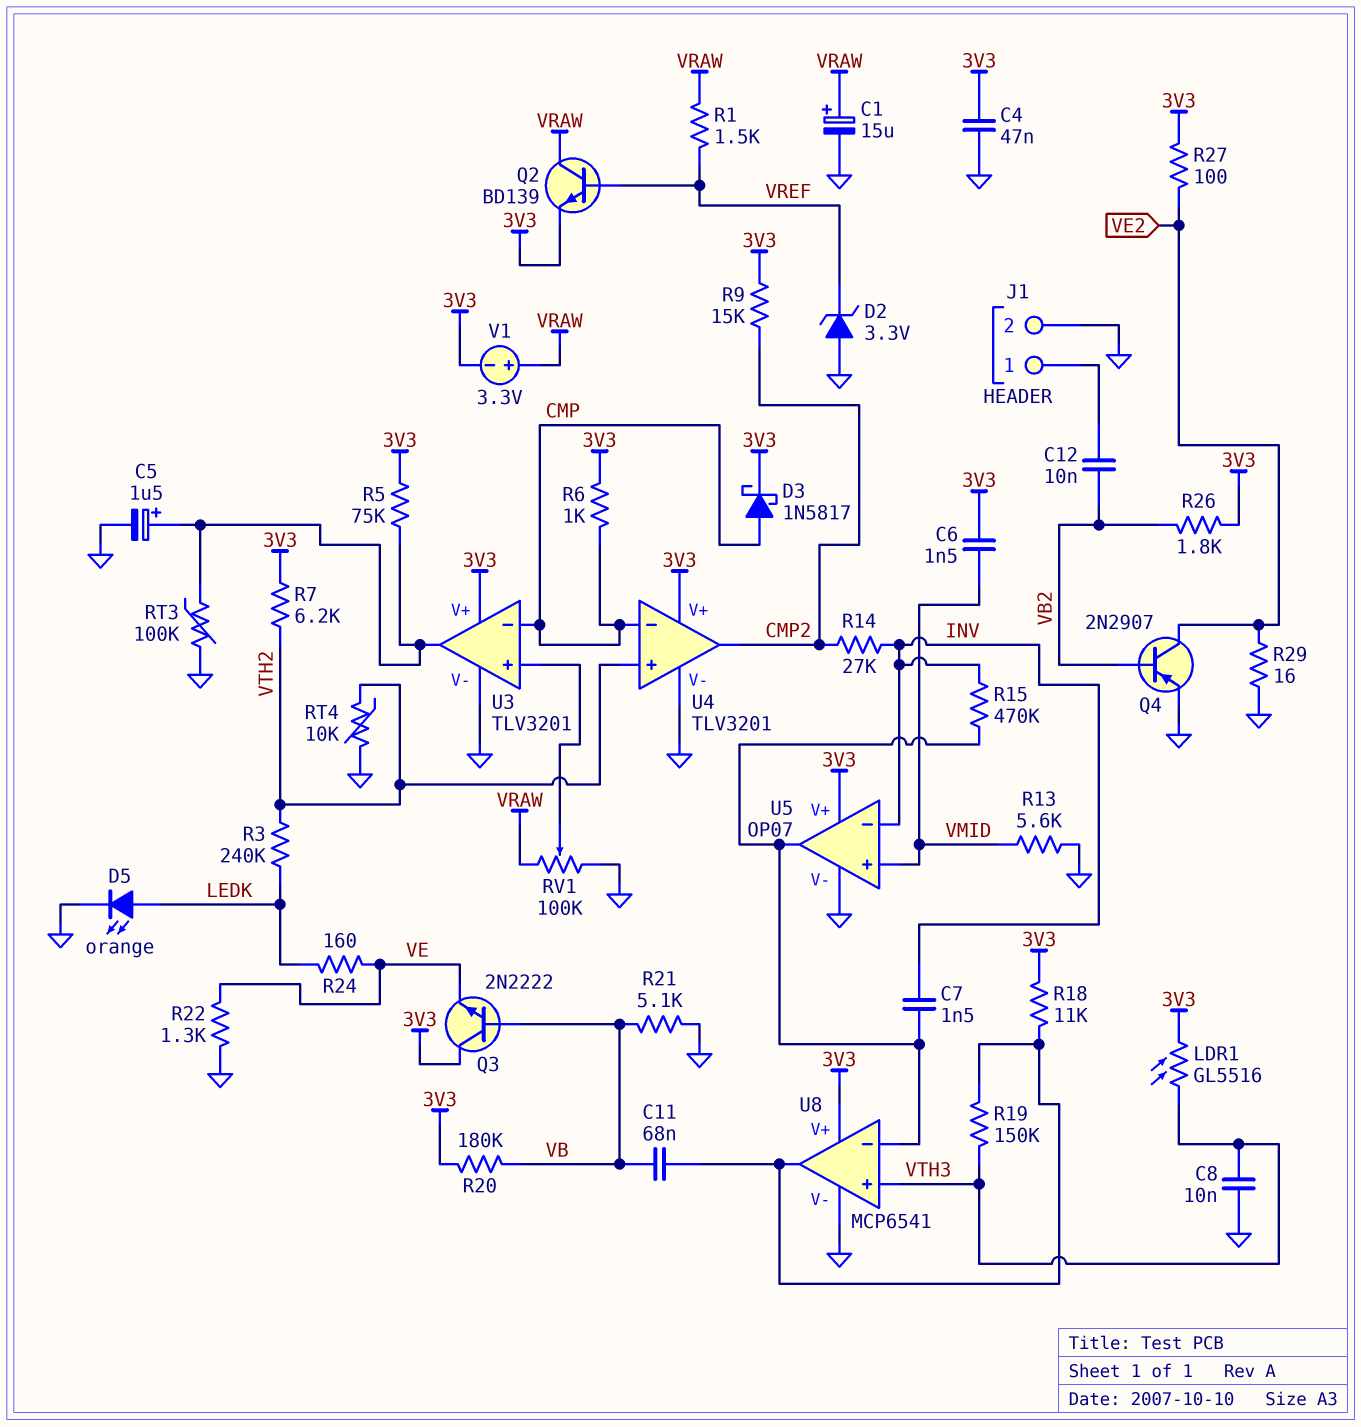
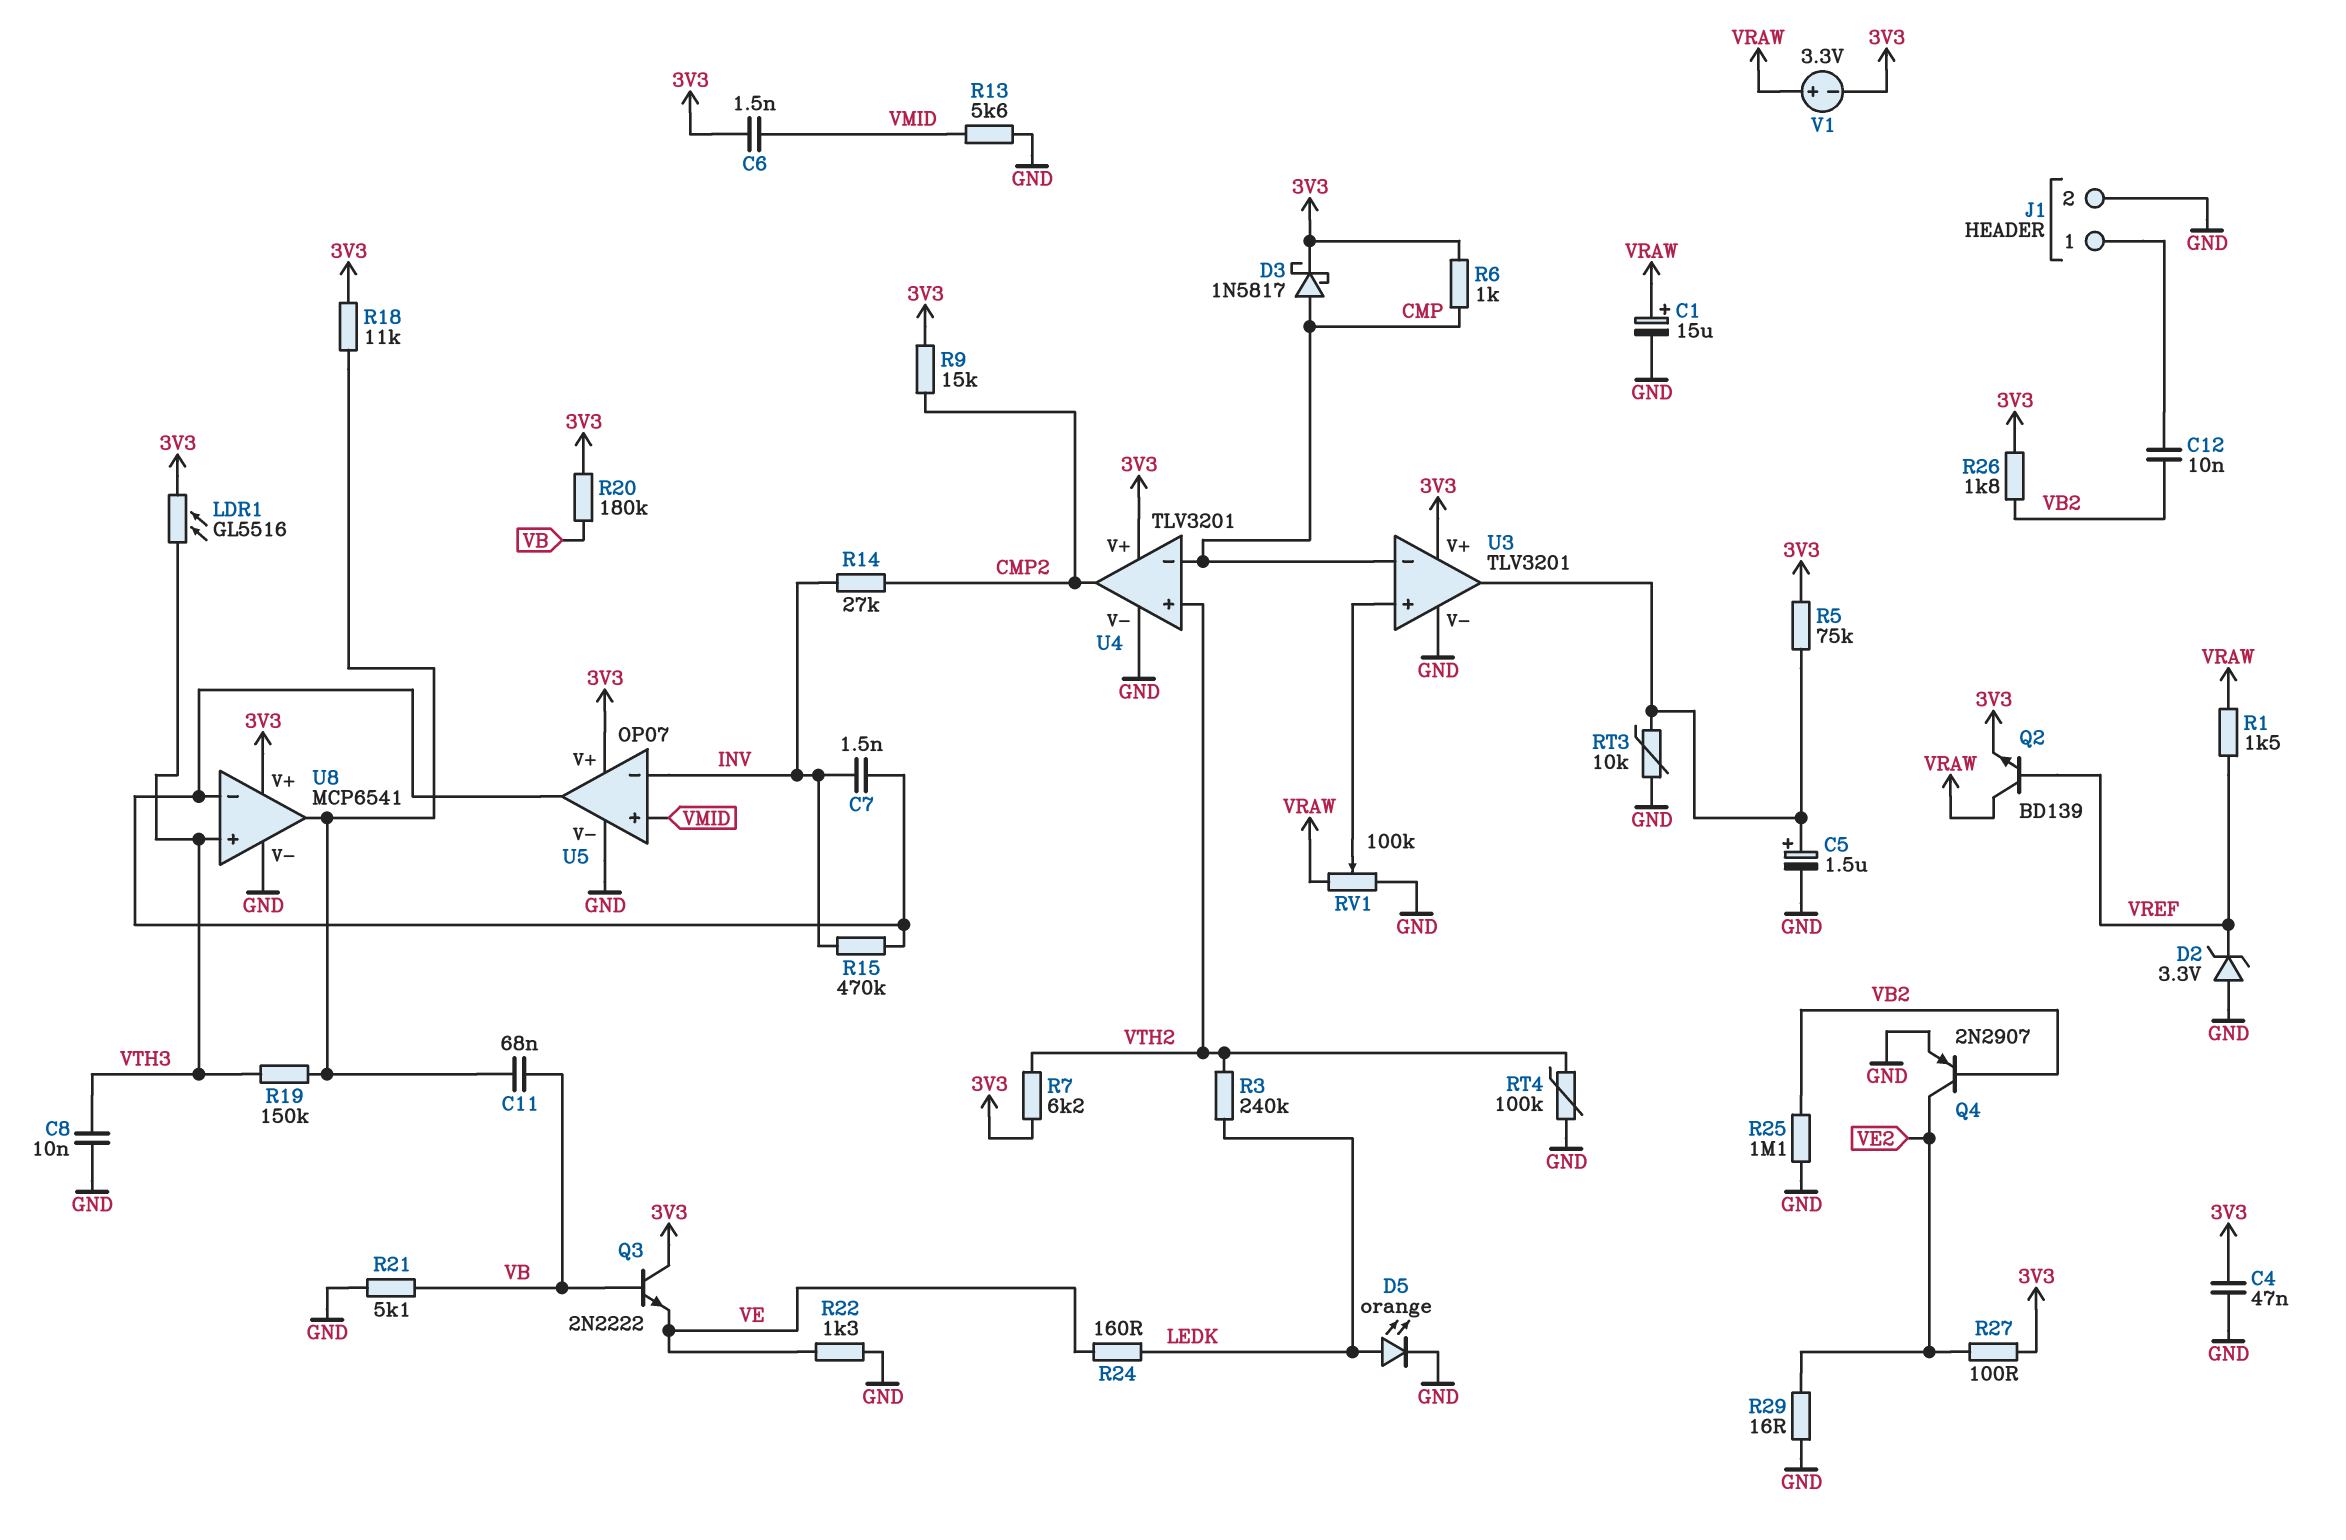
R25: none -> 1.1M (GND, VB2)
RT3: 100k (GND, U3/out) -> 10k (GND, U3/out)
RT4: 10k (GND, VTH2) -> 100k (GND, VTH2)

